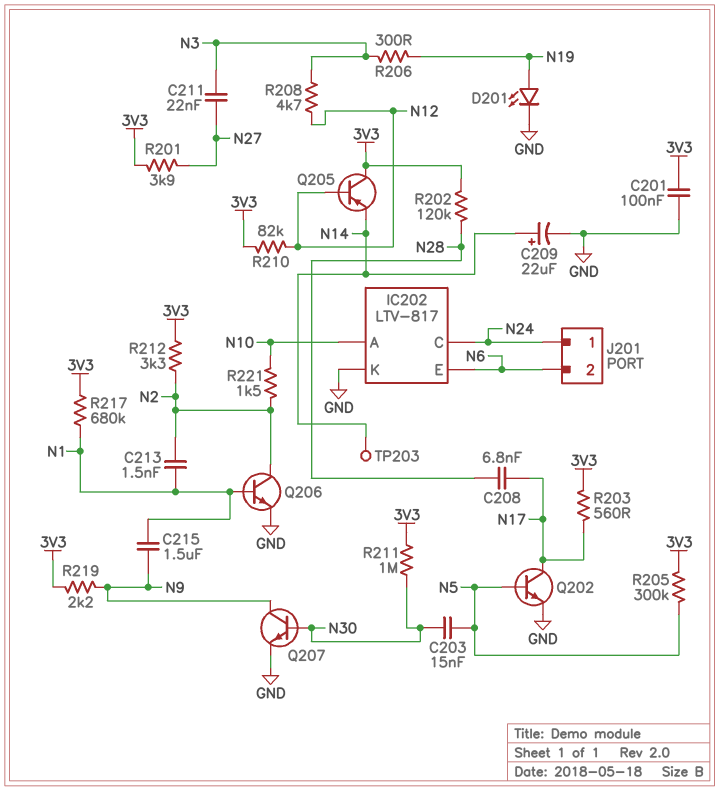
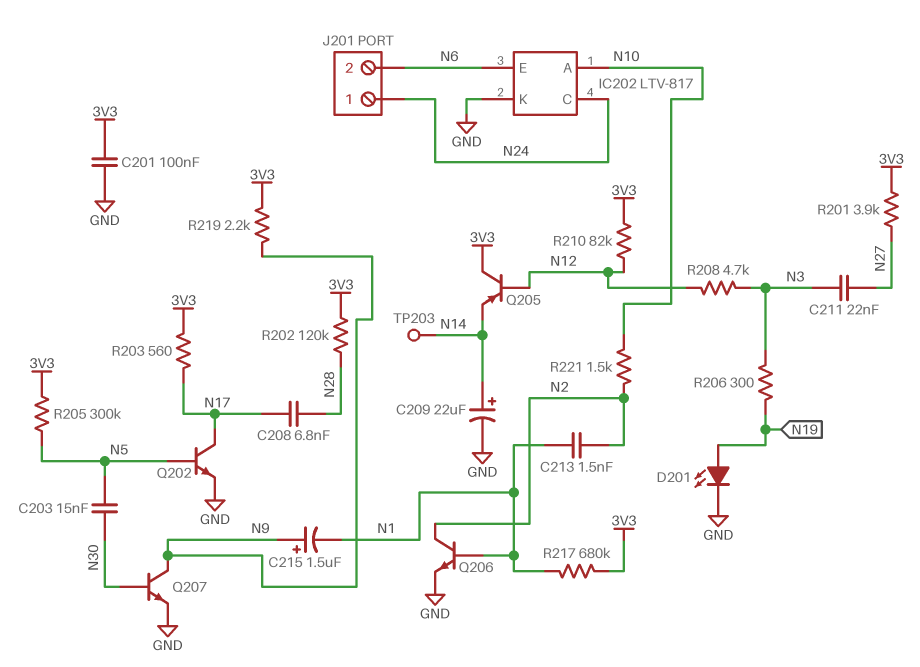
C215: 1.5uF (N1, N9) -> 1.5uF (plus N9, minus N1)
R211: 1M (3V3, N30) -> none
R212: 3.3k (3V3, N2) -> none

